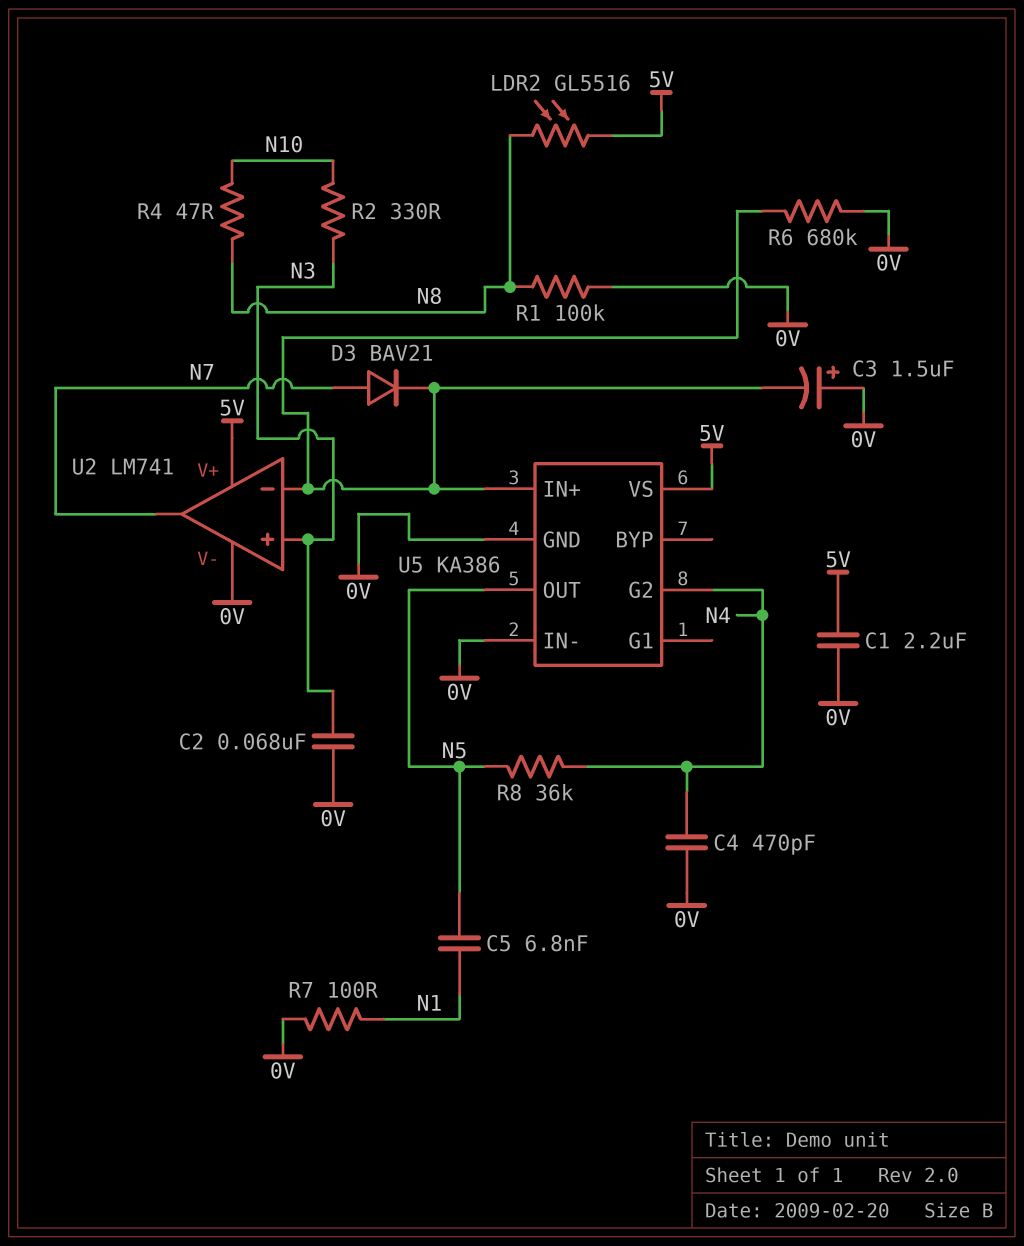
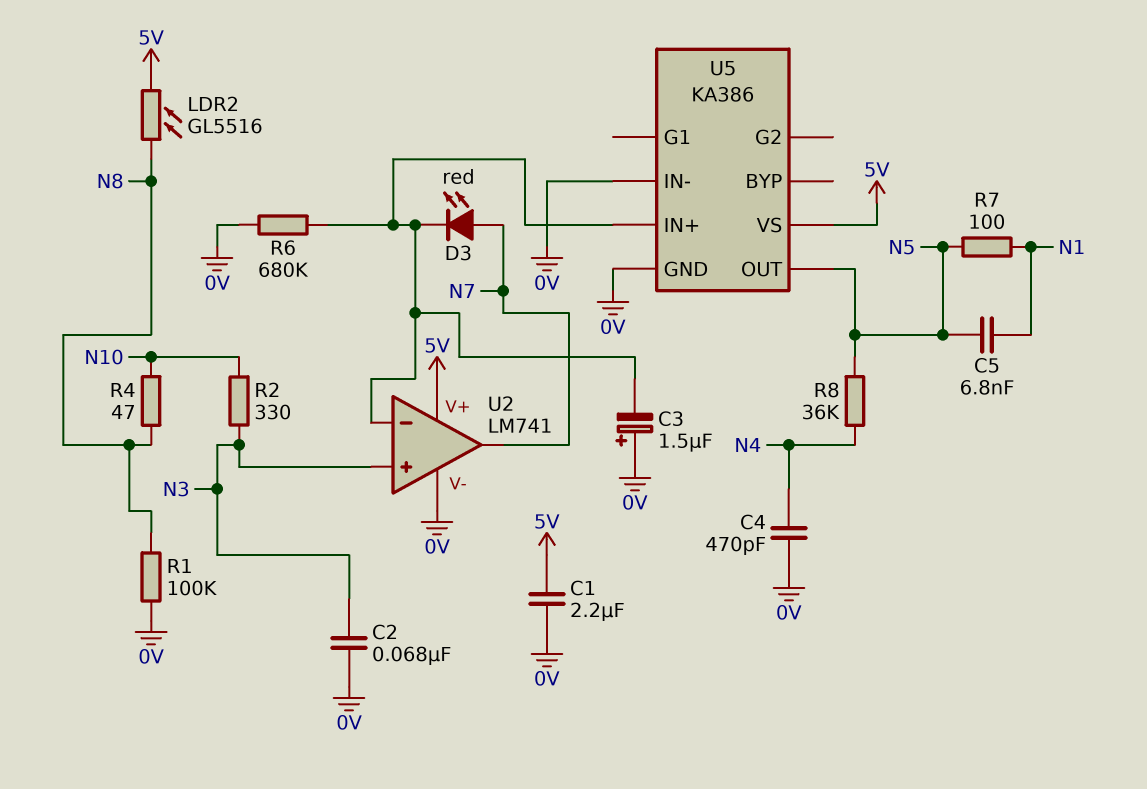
D3: diode BAV21 (A N7, K U2/in-) -> LED red (A N7, K U2/in-)
R7: 100 (0V, N1) -> 100 (N1, N5)
U5 pin G2: N4 -> none

